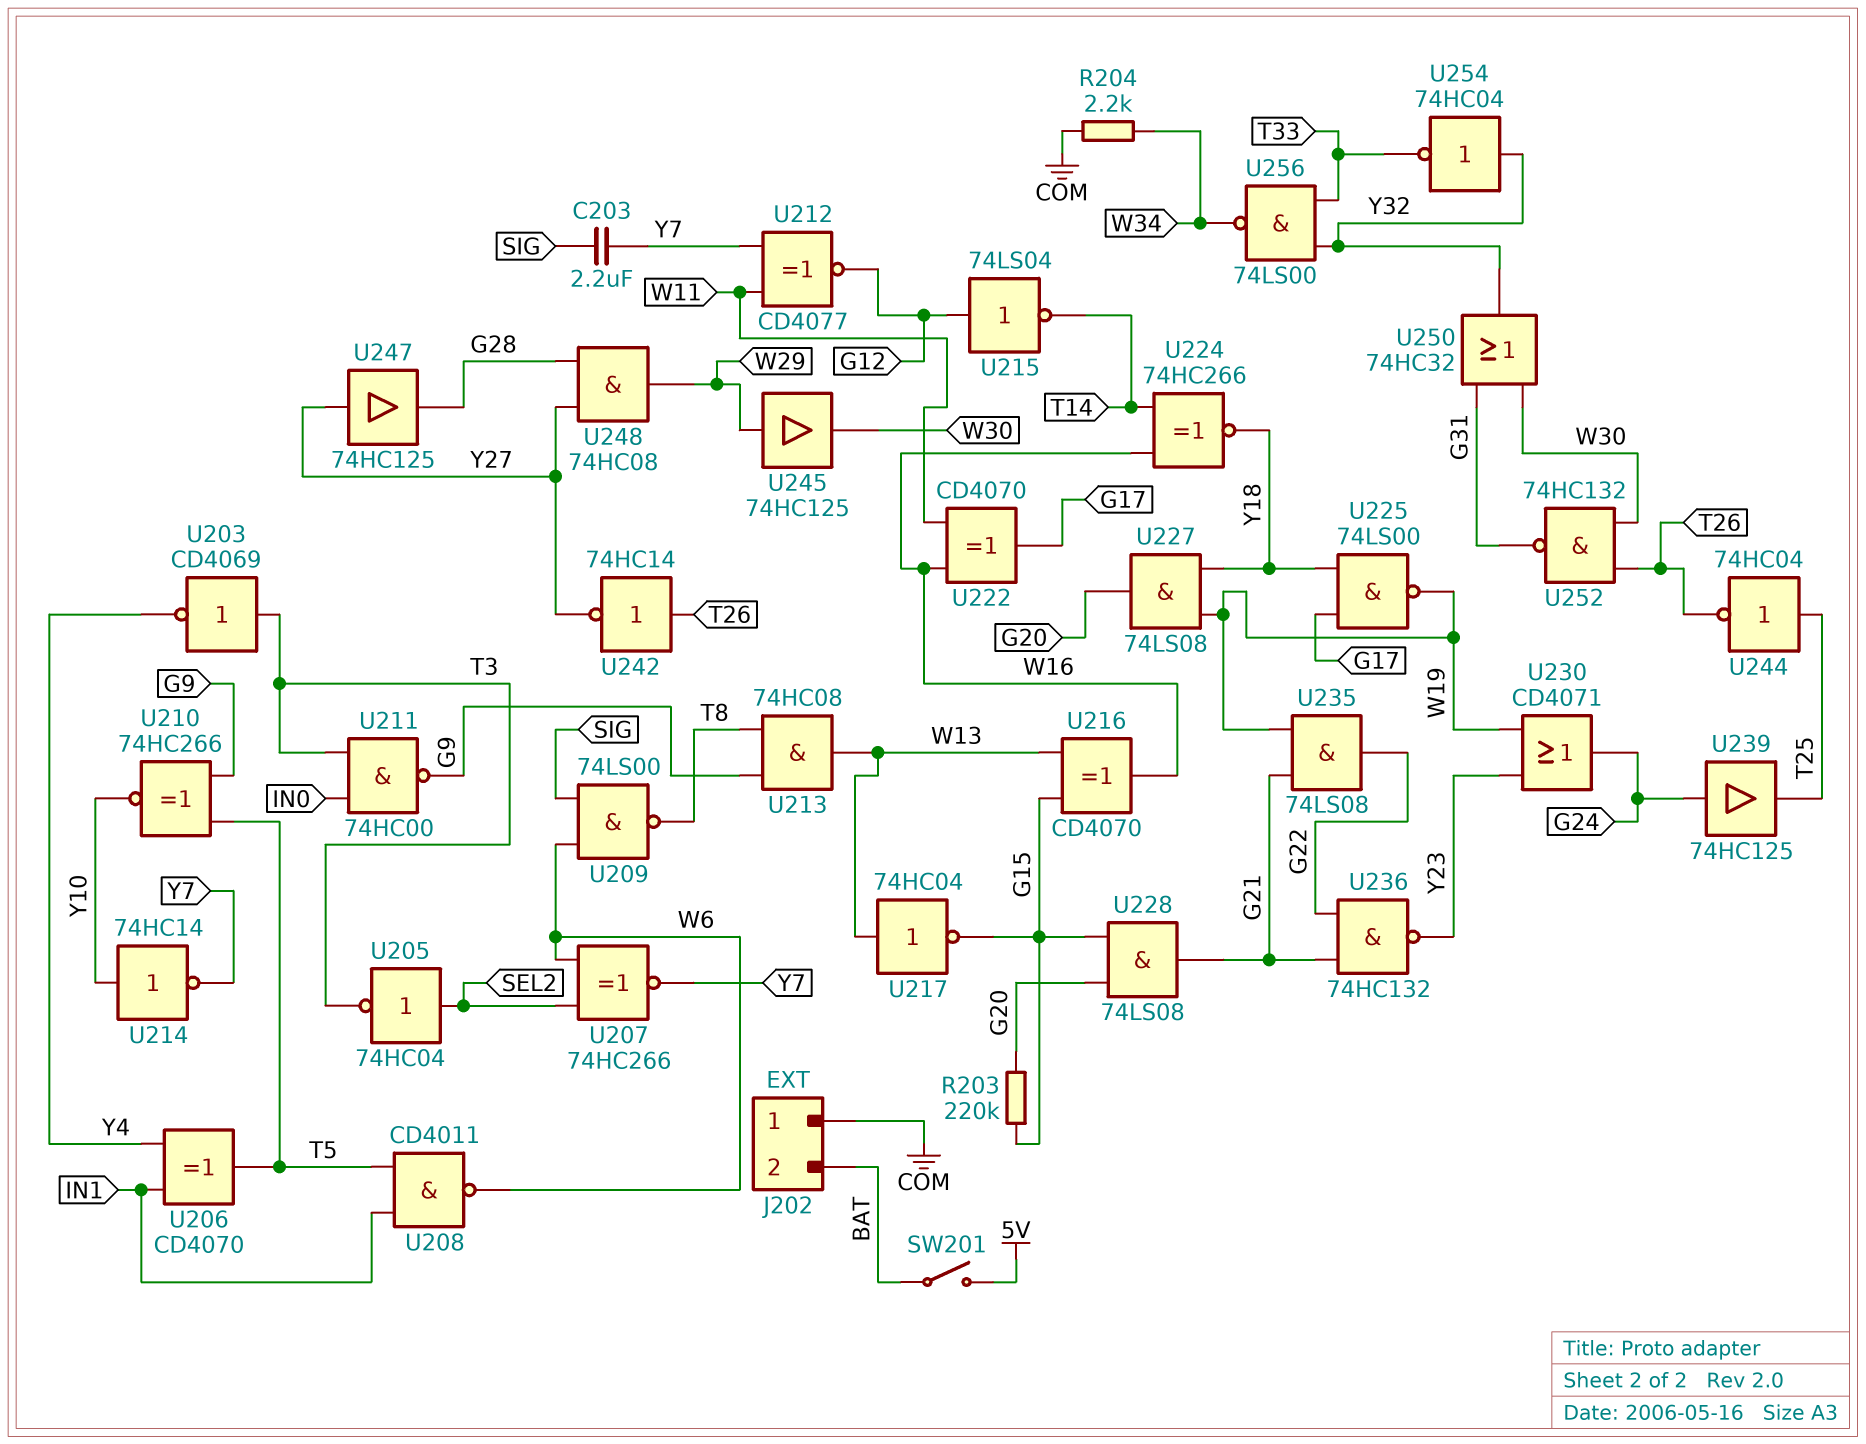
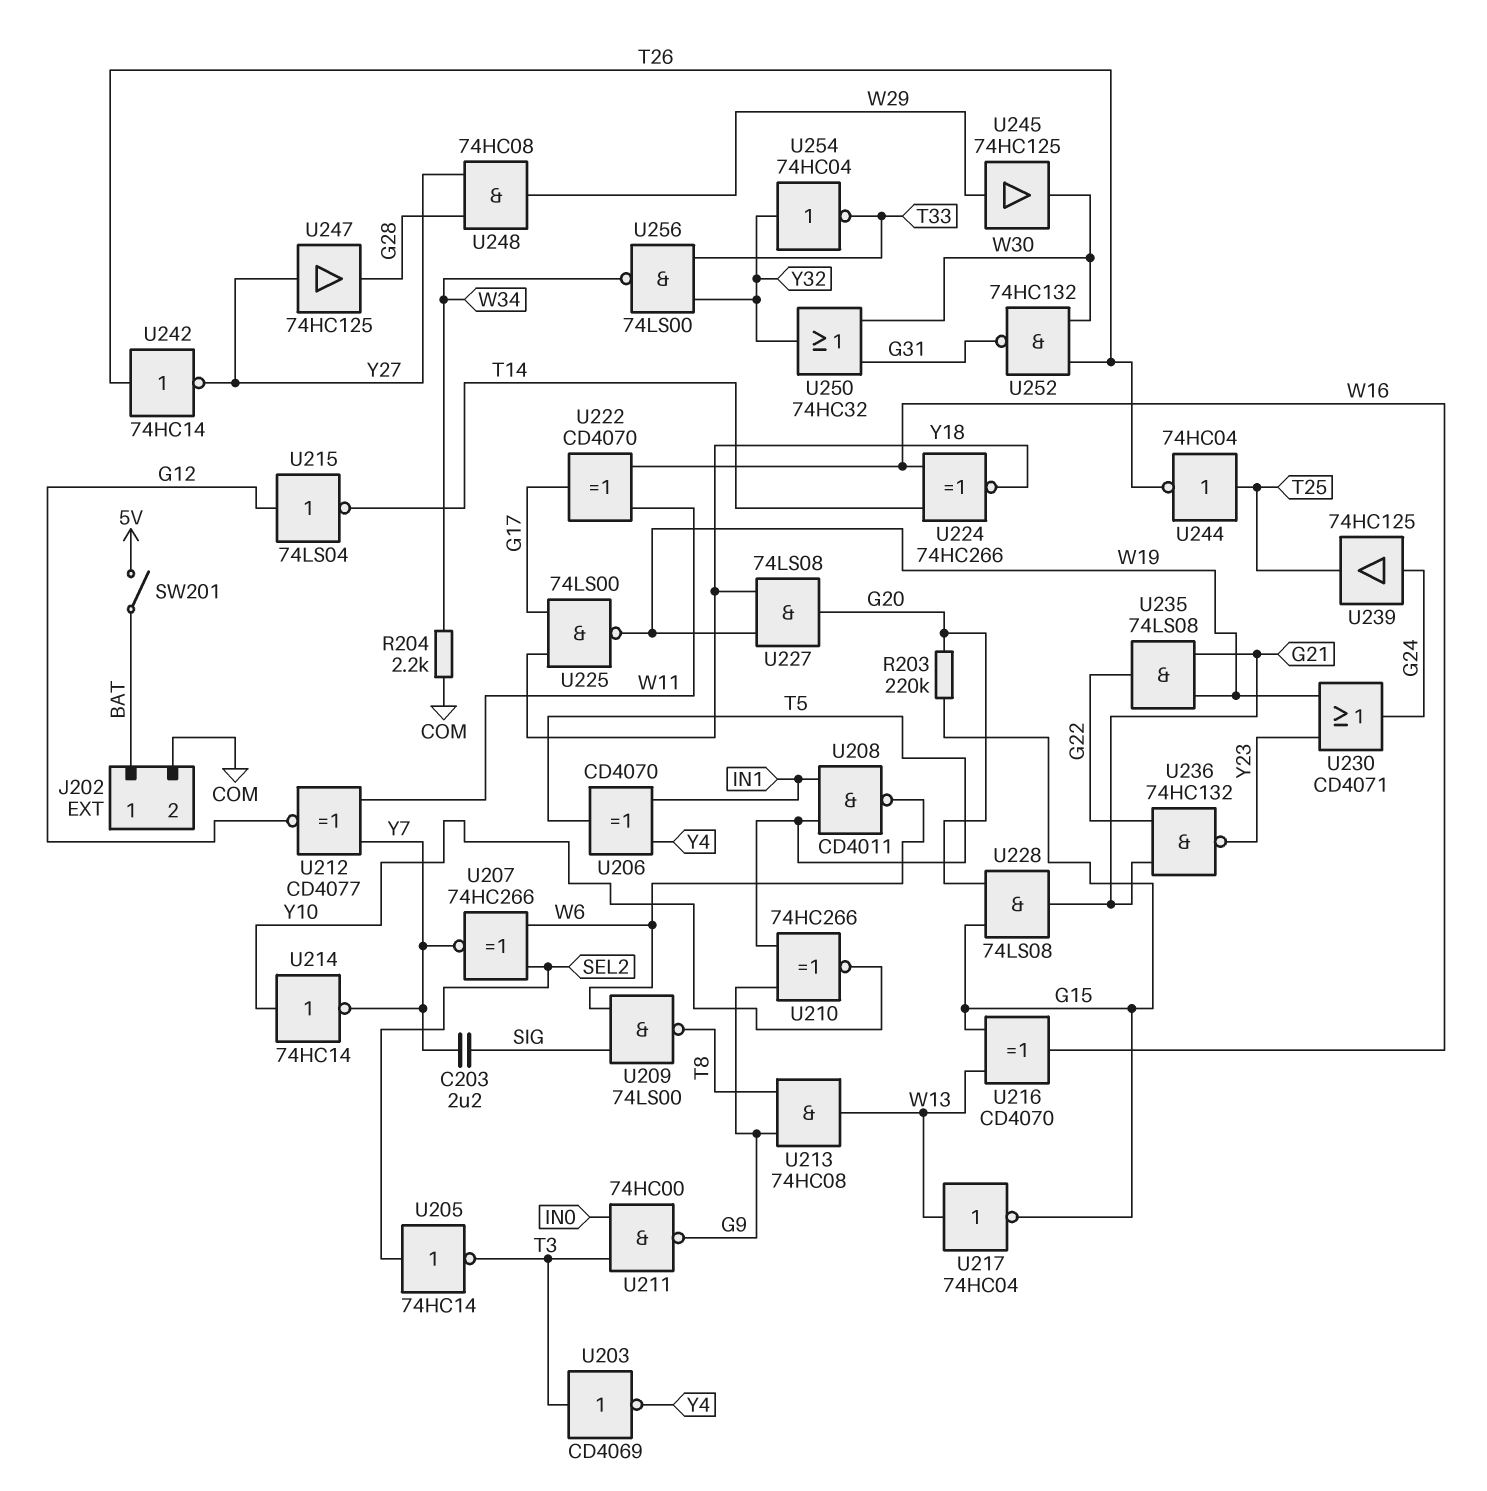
J202 pin 1: COM -> BAT
J202 pin 2: BAT -> COM
U205: NOT 74HC04 (in SEL2, out T3) -> NOT 74HC14 (in SEL2, out T3)

